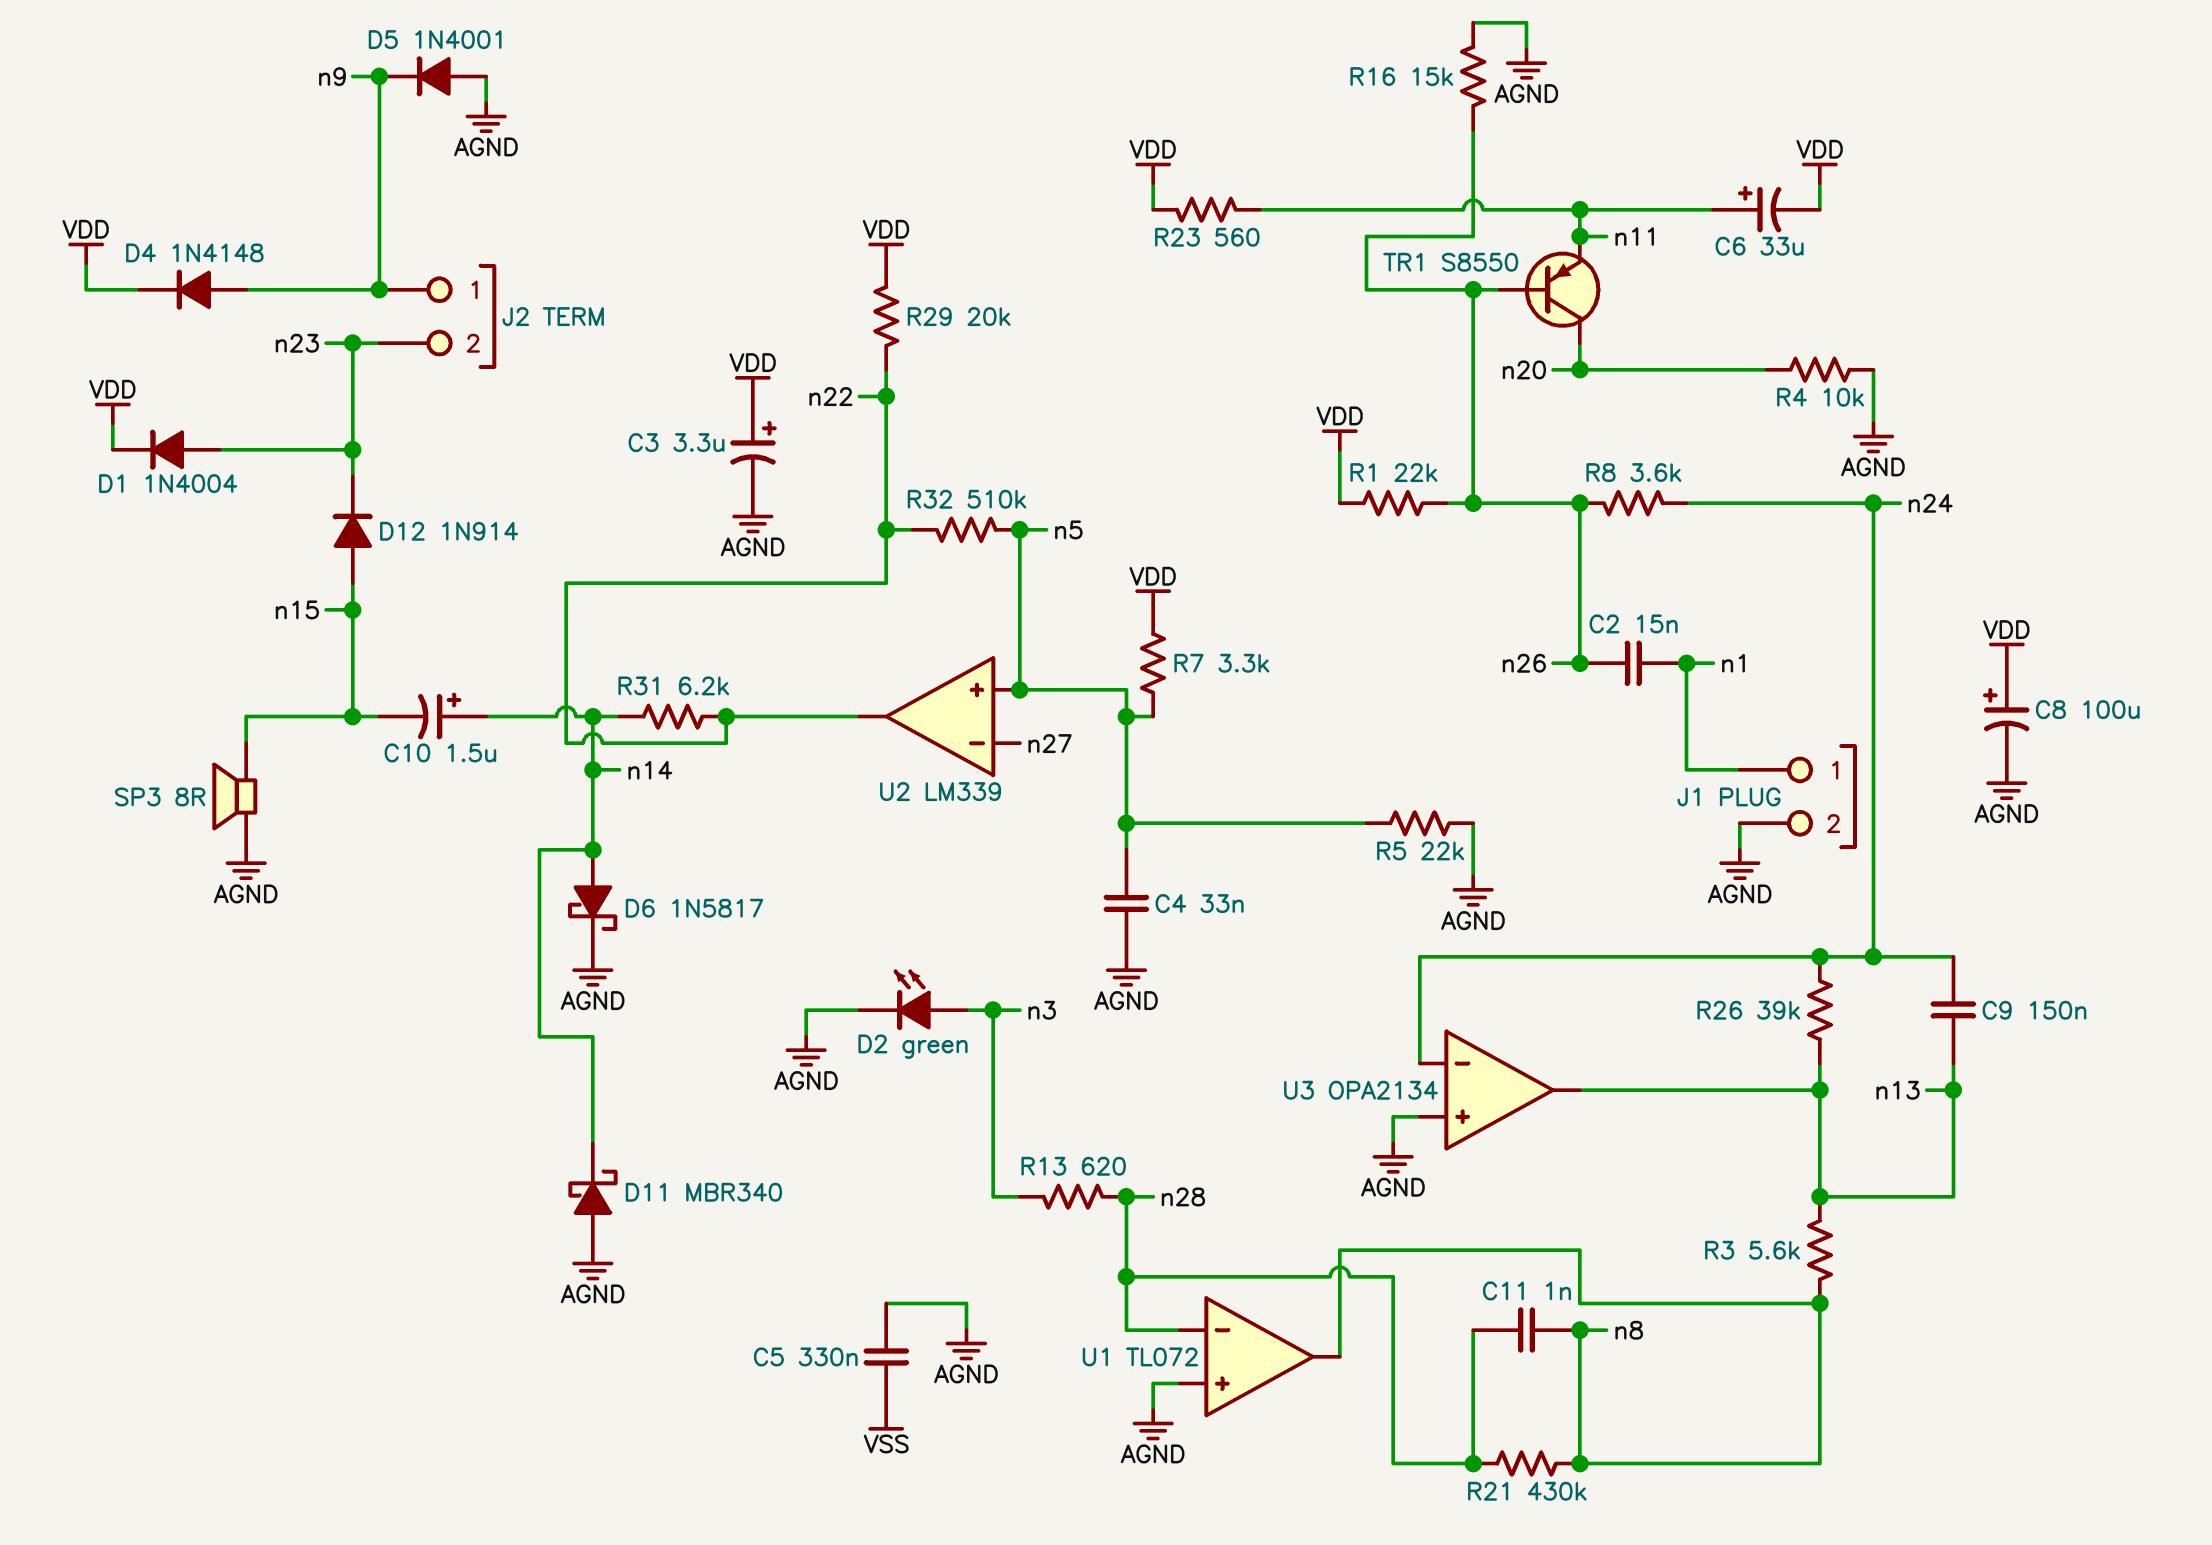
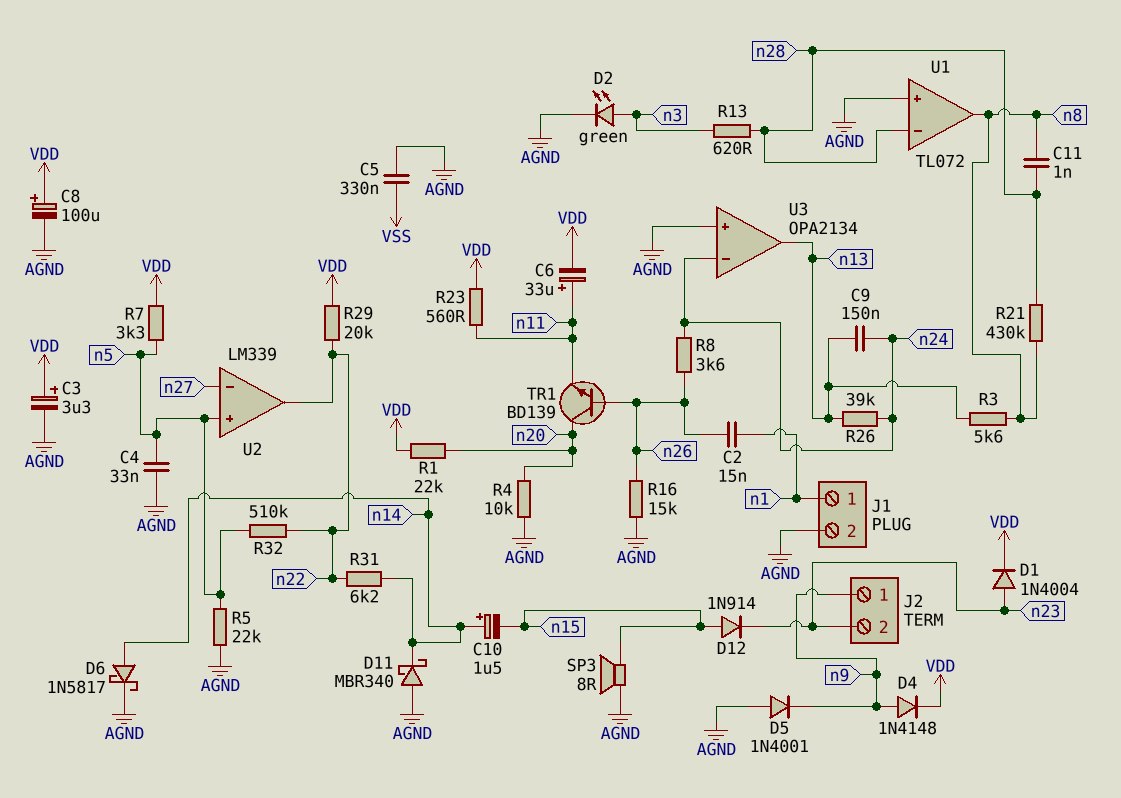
R1: 22k (VDD, n26) -> 22k (VDD, n20)
TR1: PNP S8550 (B n26, C n20, E n11) -> NPN BD139 (B n26, C n20, E n11)

